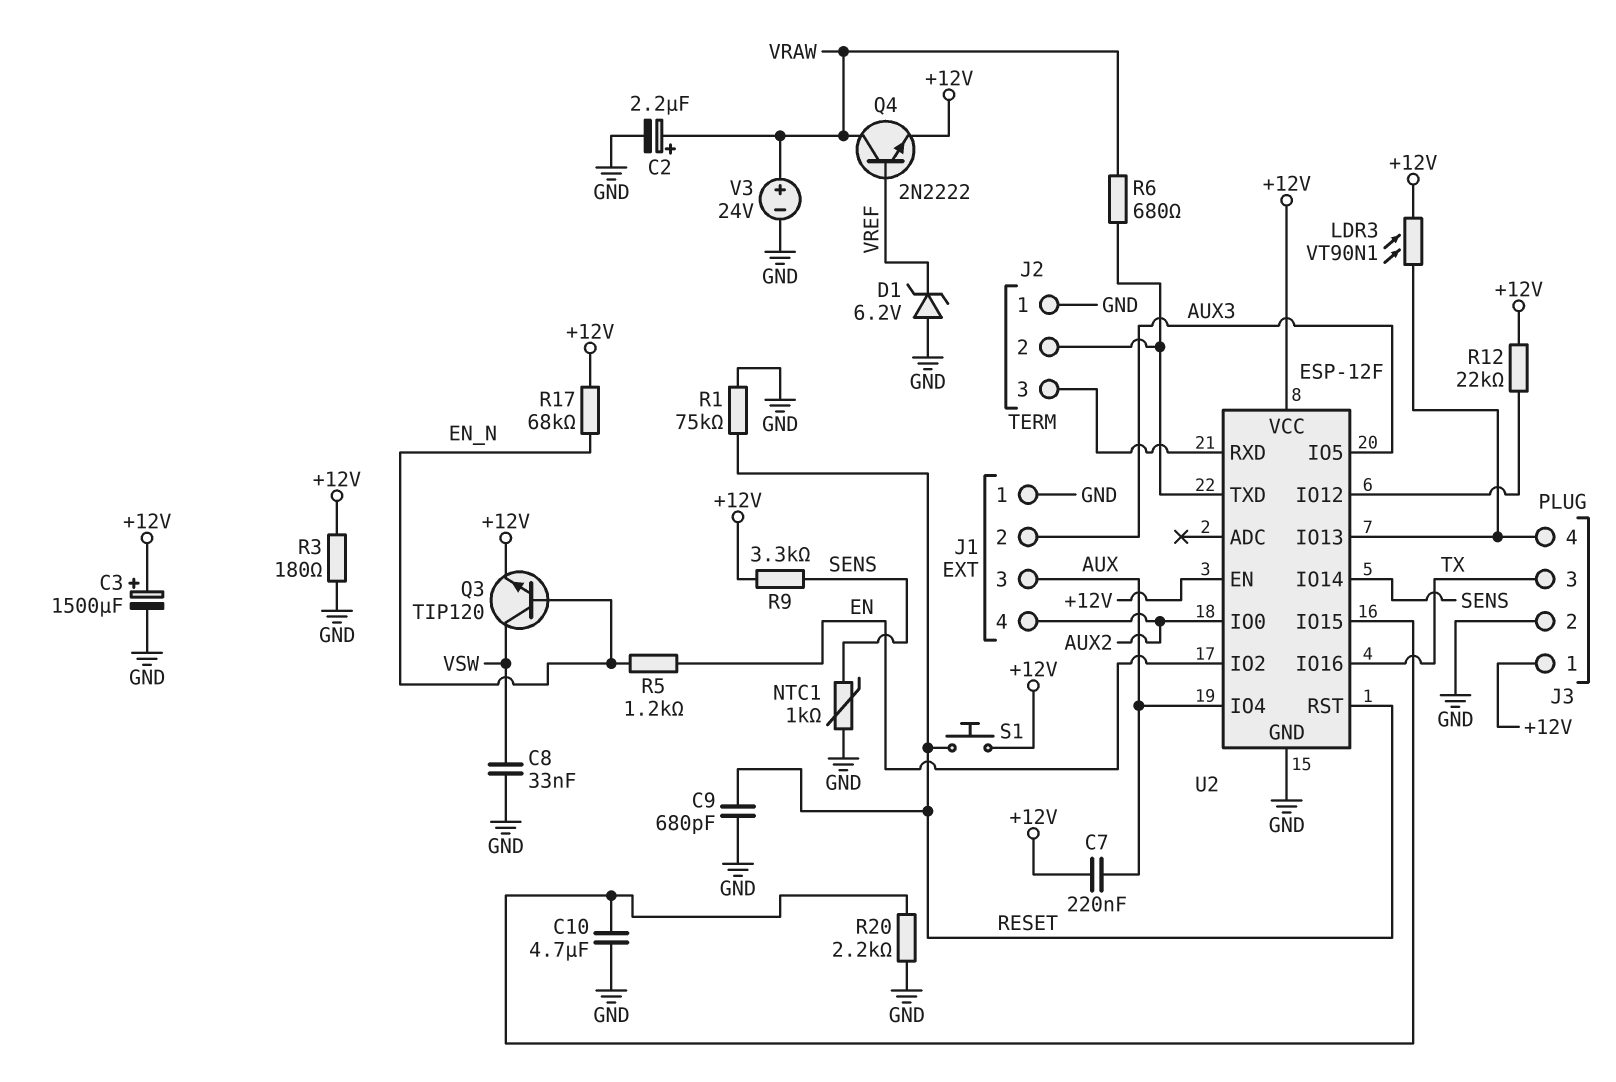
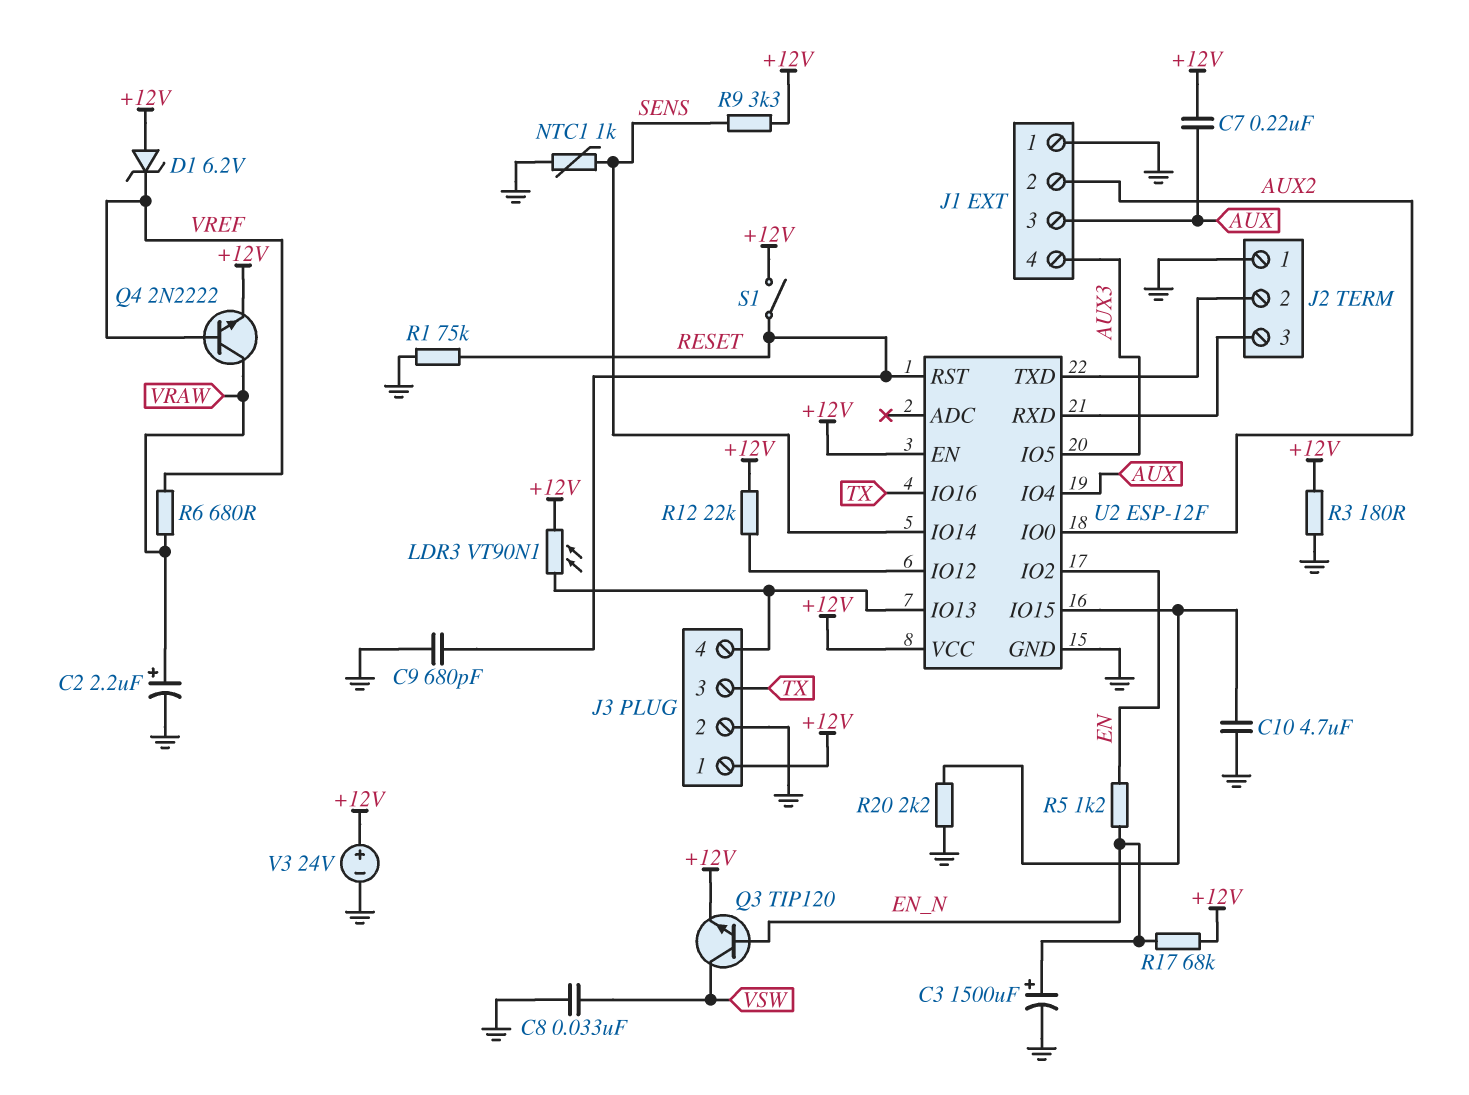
C3: 1500uF (plus +12V, minus GND) -> 1500uF (plus EN_N, minus GND)
D1: zener 6.2V (A GND, K VREF) -> zener 6.2V (A +12V, K VREF)
J1 pin 2: AUX3 -> AUX2
J1 pin 4: AUX2 -> AUX3
R6: 680 (J2/2, VRAW) -> 680 (VRAW, VREF)
S1: button (+12V, RESET) -> switch (+12V, RESET)
V3: 24V (plus VRAW, minus GND) -> 24V (plus +12V, minus GND)

